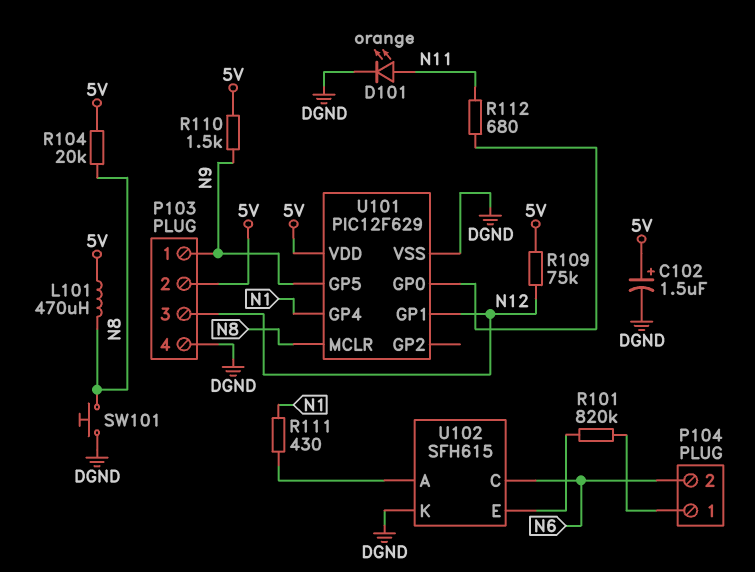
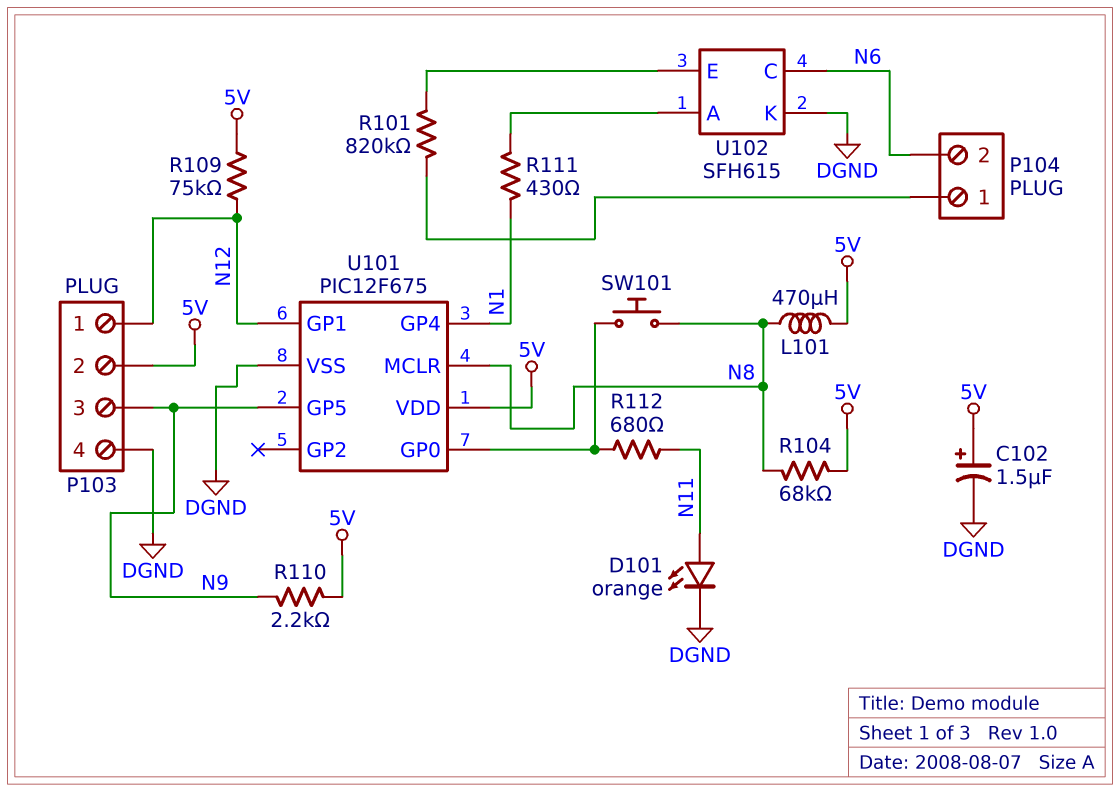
P103 pin 1: N9 -> N12
P103 pin 3: N12 -> N9
R104: 20k (5V, N8) -> 68k (5V, N8)
R110: 1.5k (5V, N9) -> 2.2k (5V, N9)
SW101: button (DGND, N8) -> button (N8, U101/GP0)
U101: PIC12F629 -> PIC12F675

